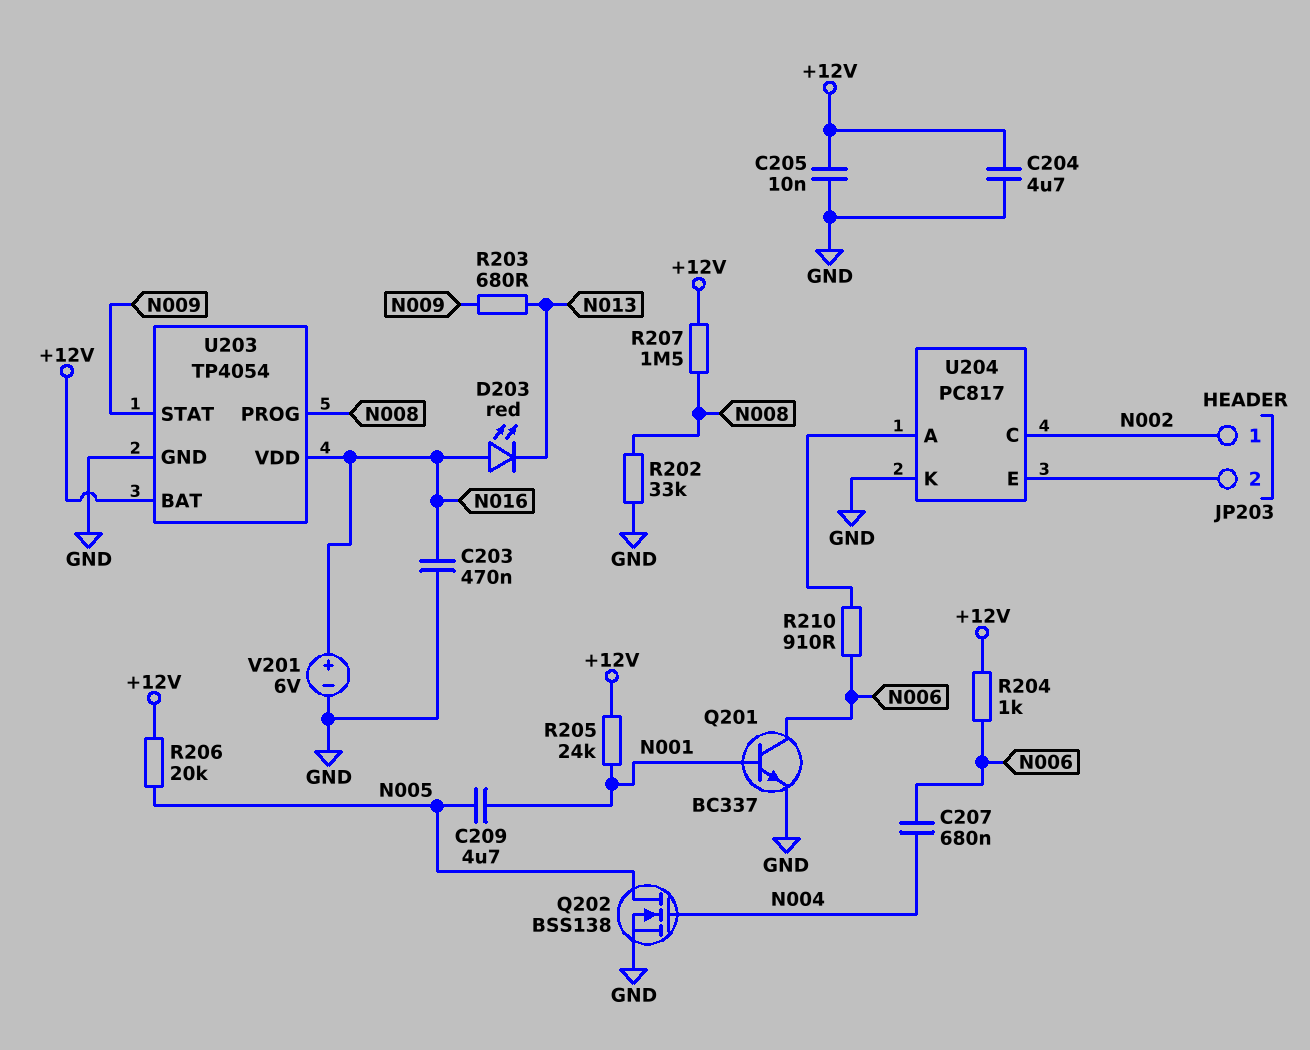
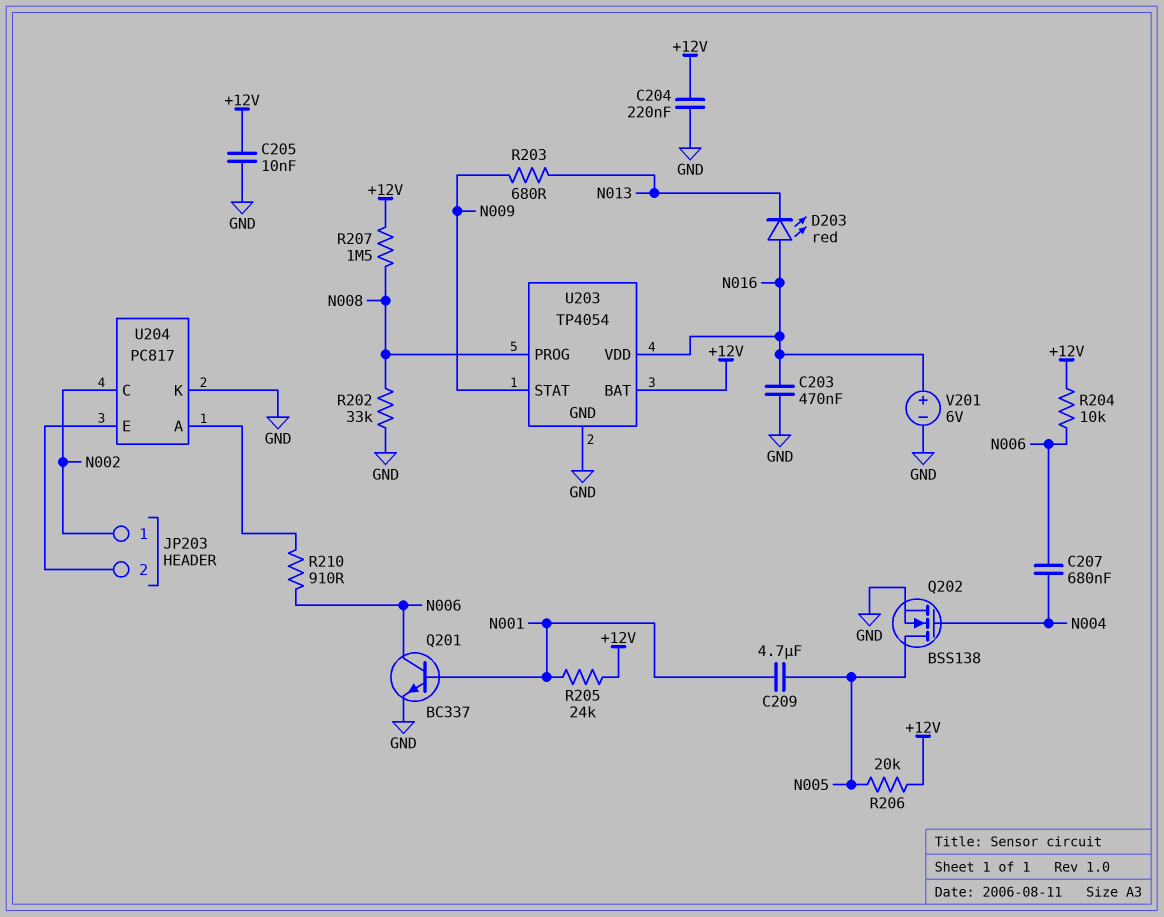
C204: 4.7uF (+12V, GND) -> 220nF (+12V, GND)
R204: 1k (+12V, N006) -> 10k (+12V, N006)

